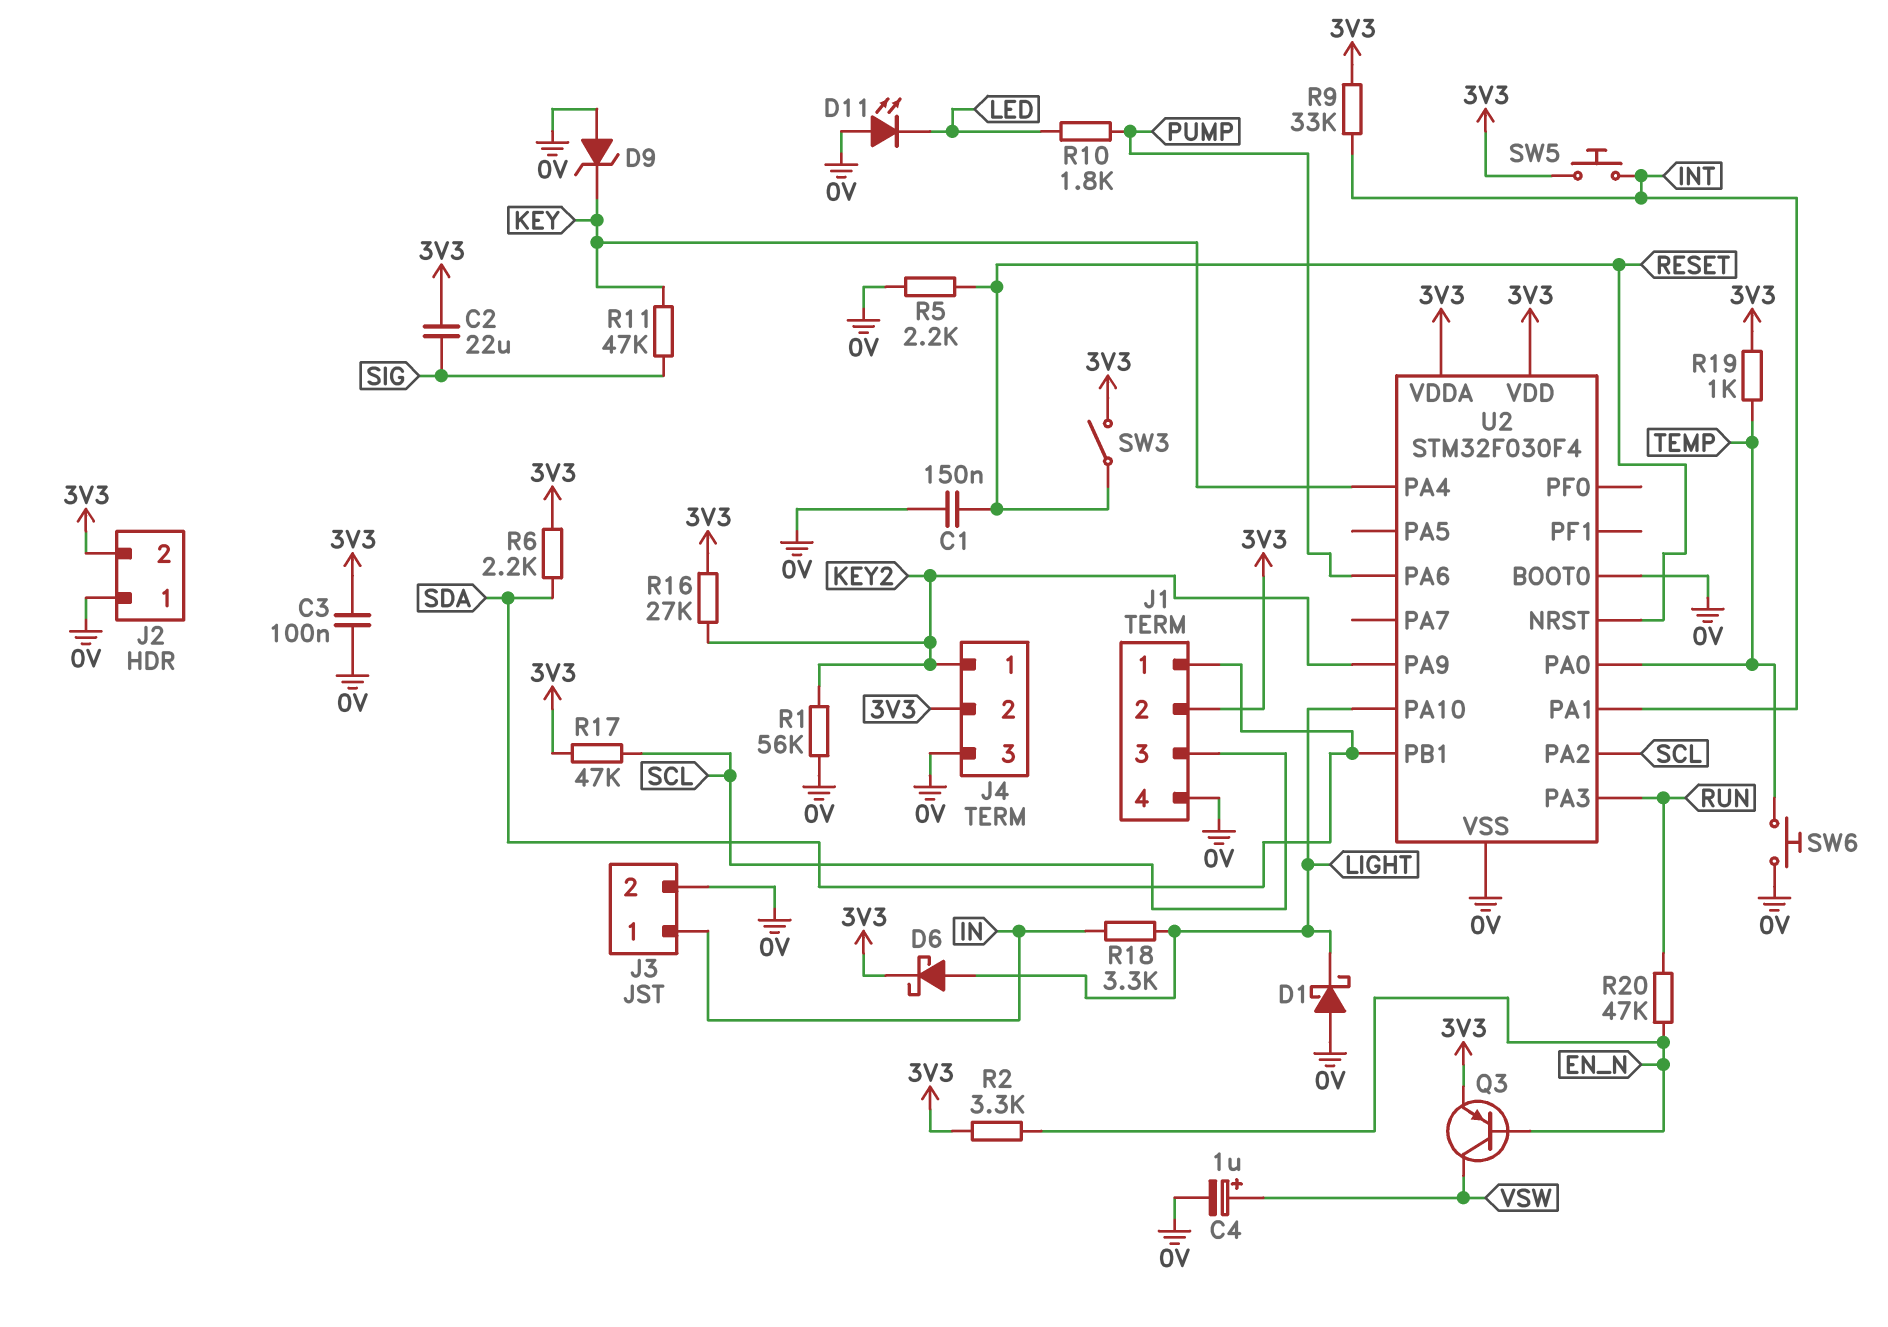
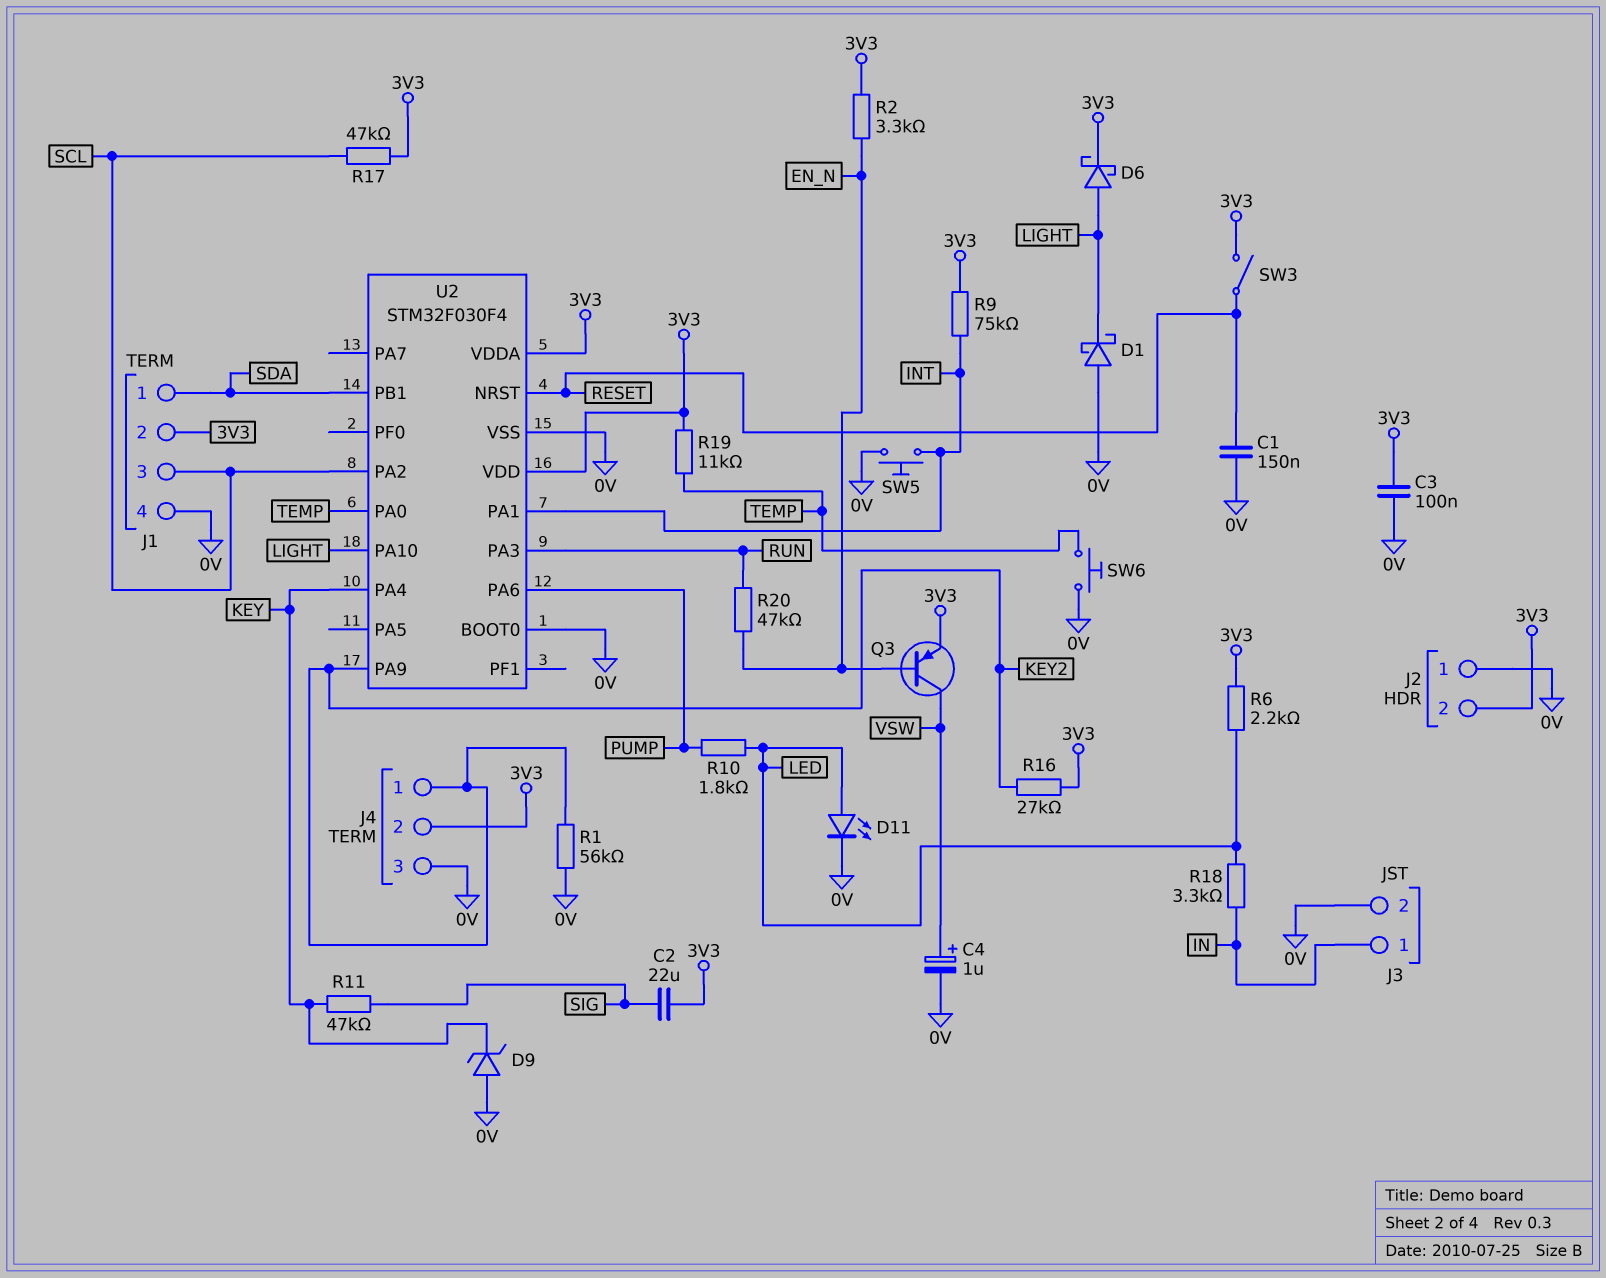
D11: LED (A 0V, K LED) -> LED (A LED, K 0V)
R5: 2.2k (0V, RESET) -> none
R6: 2.2k (3V3, SDA) -> 2.2k (3V3, LED)
R9: 33k (3V3, INT) -> 75k (3V3, INT)
R18: 3.3k (IN, LIGHT) -> 3.3k (IN, LED)
R19: 1k (3V3, TEMP) -> 11k (3V3, TEMP)
SW5: button (3V3, INT) -> button (0V, INT)

